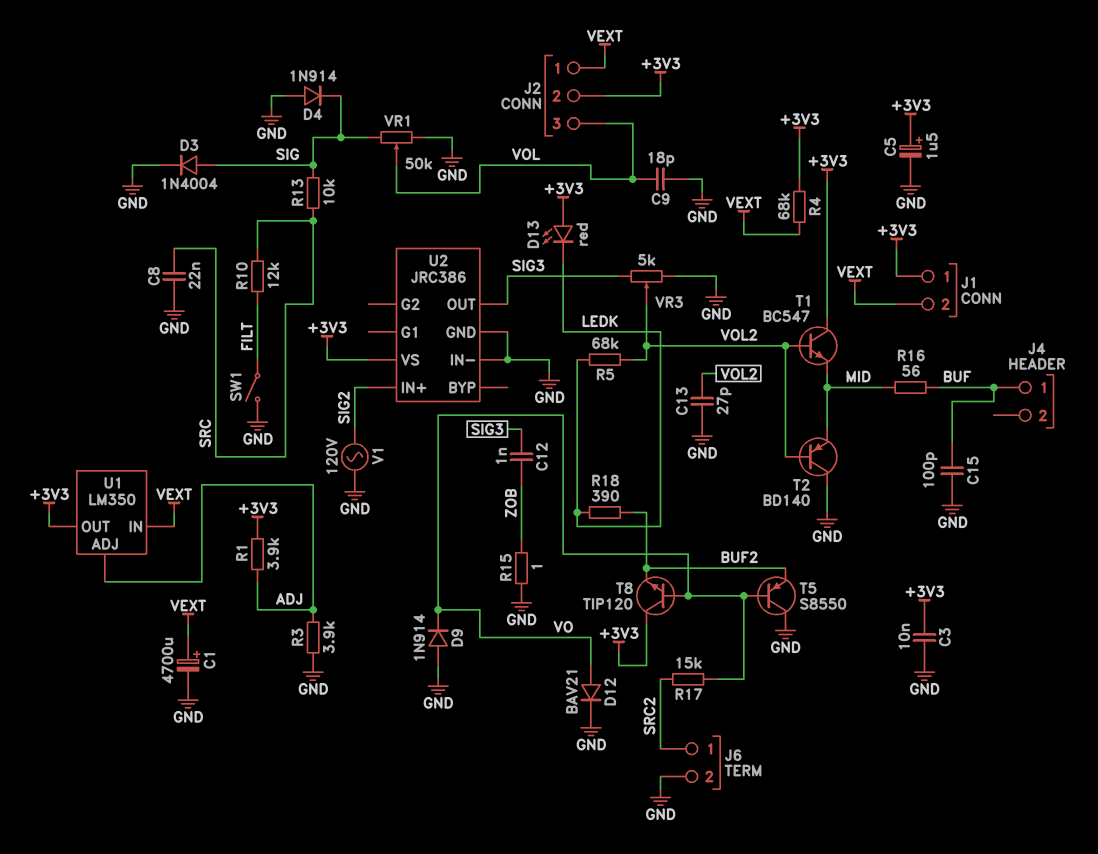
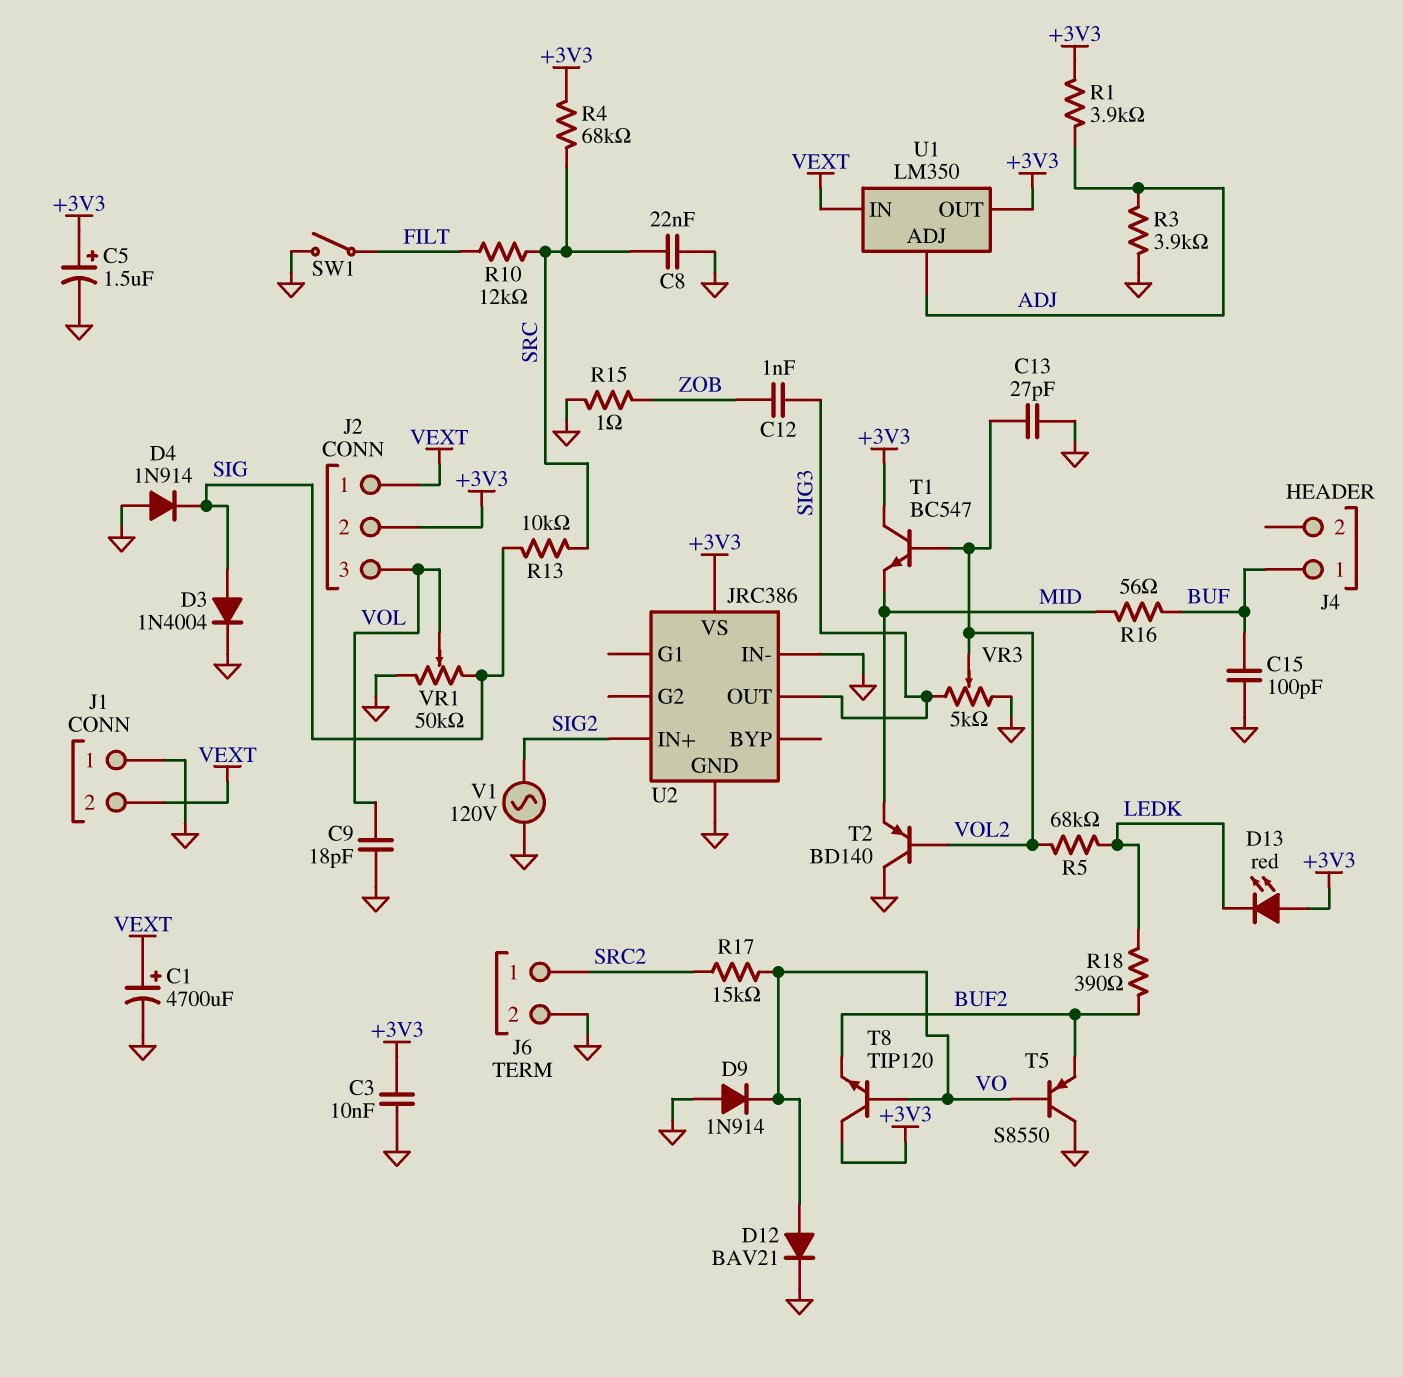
J1 pin 1: +3V3 -> GND
R4: 68k (+3V3, VEXT) -> 68k (+3V3, SRC)

